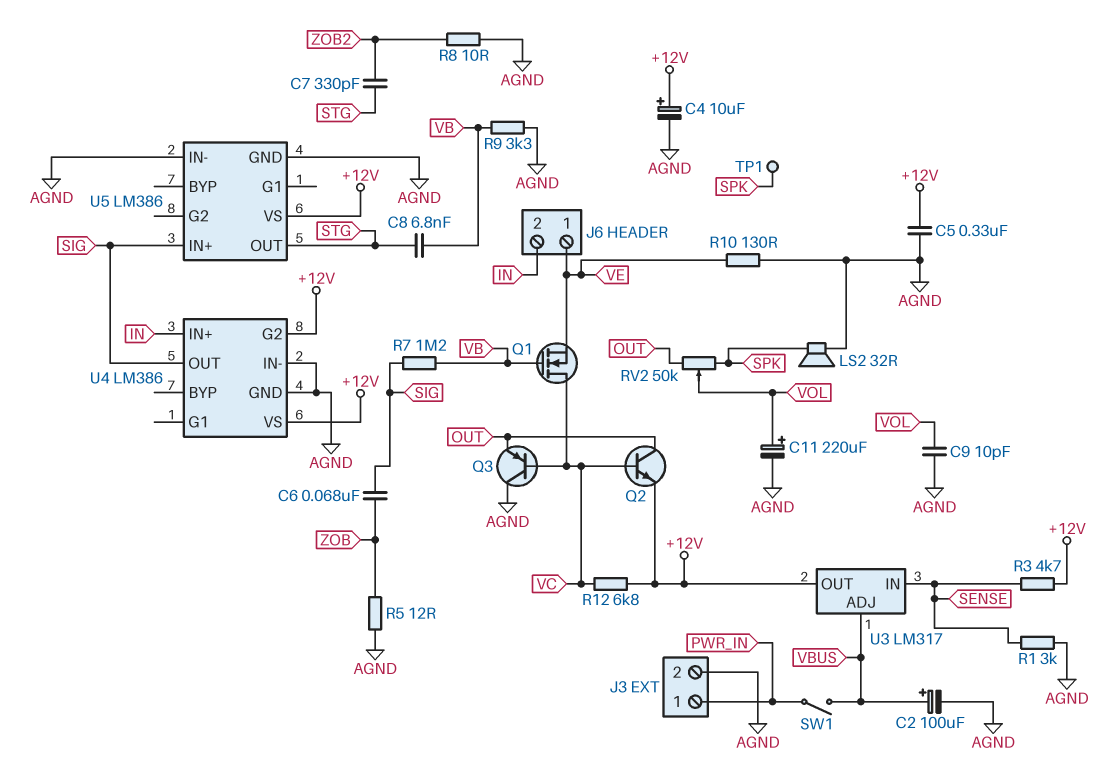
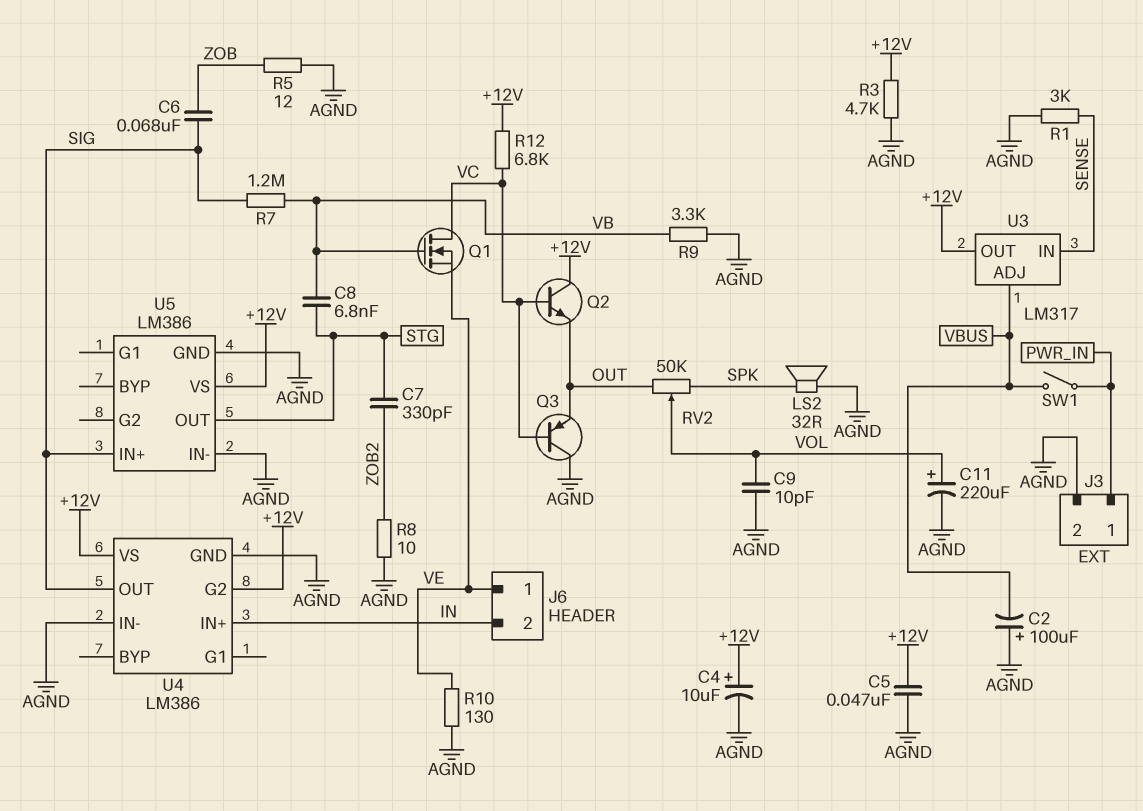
C2: 100uF (plus VBUS, minus AGND) -> 100uF (plus AGND, minus VBUS)
C5: 330nF (+12V, AGND) -> 47nF (+12V, AGND)
Q2: NPN (B VC, C OUT, E +12V) -> NPN (B VC, C +12V, E OUT)
R3: 4.7k (+12V, SENSE) -> 4.7k (+12V, AGND)
TP1: test point (SPK) -> none

